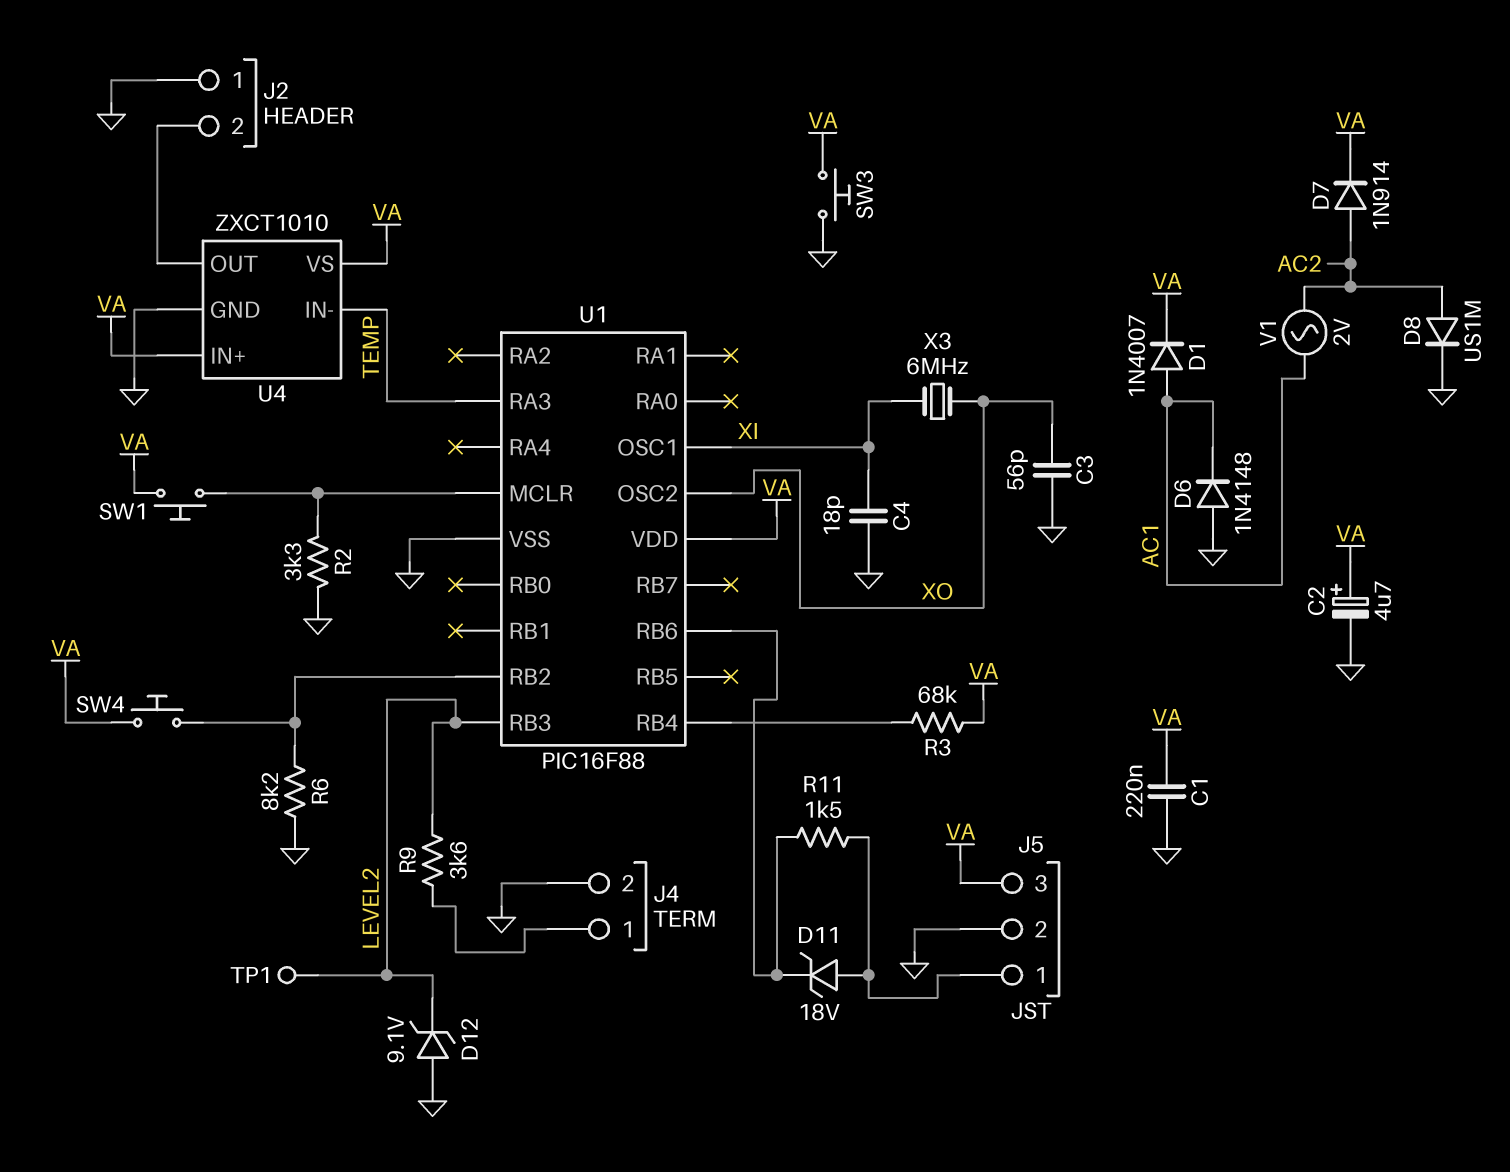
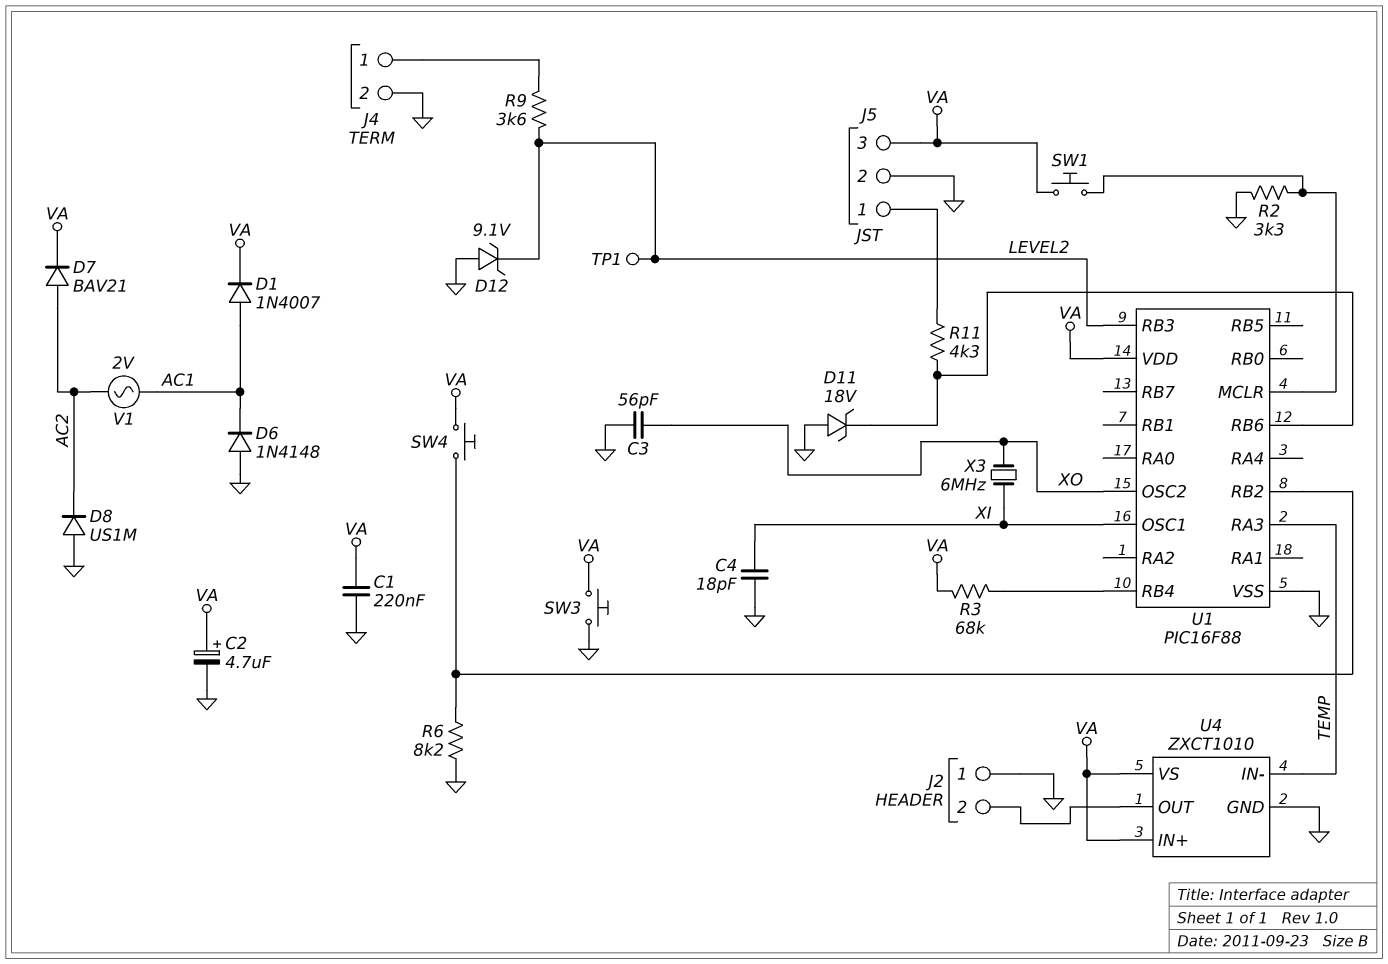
D7: diode 1N914 (A AC2, K VA) -> diode BAV21 (A AC2, K VA)
D8: diode US1M (A AC2, K GND) -> diode US1M (A GND, K AC2)
D11: zener 18V (A J5/1, K U1/RB6) -> zener 18V (A GND, K U1/RB6)
R11: 1.5k (J5/1, U1/RB6) -> 4.3k (J5/1, U1/RB6)

